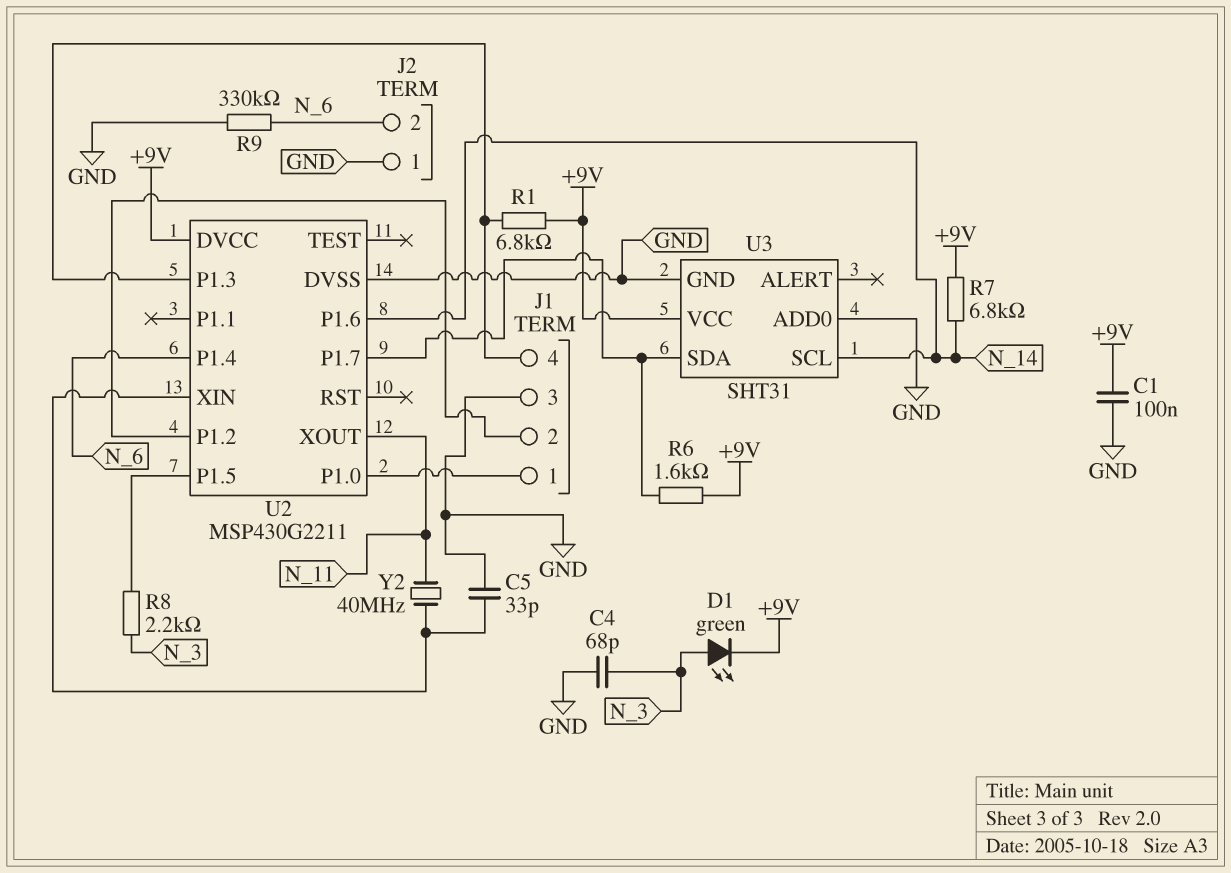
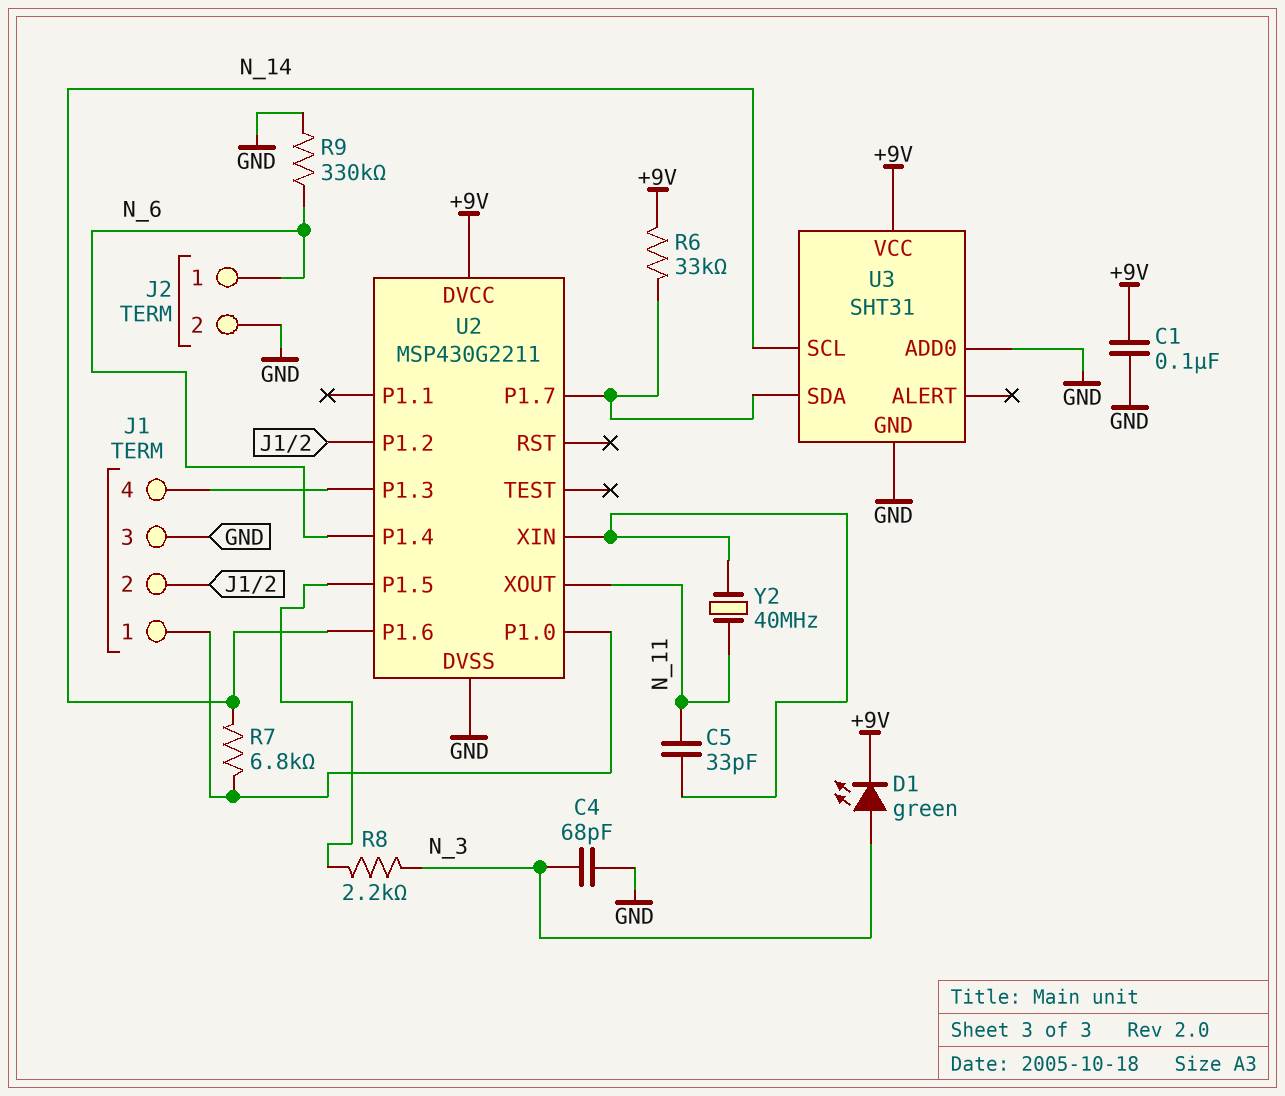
C5: 33pF (GND, U2/XIN) -> 33pF (N_11, U2/XIN)
J2 pin 1: GND -> N_6
J2 pin 2: N_6 -> GND
R1: 6.8k (+9V, J1/4) -> none
R6: 1.6k (+9V, U2/P1.7) -> 33k (+9V, U2/P1.7)
R7: 6.8k (+9V, N_14) -> 6.8k (J1/1, N_14)

